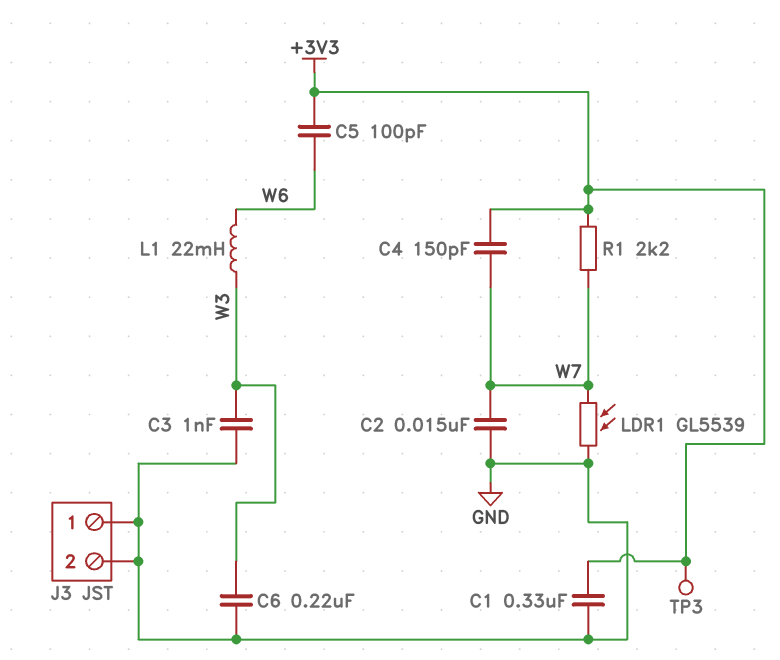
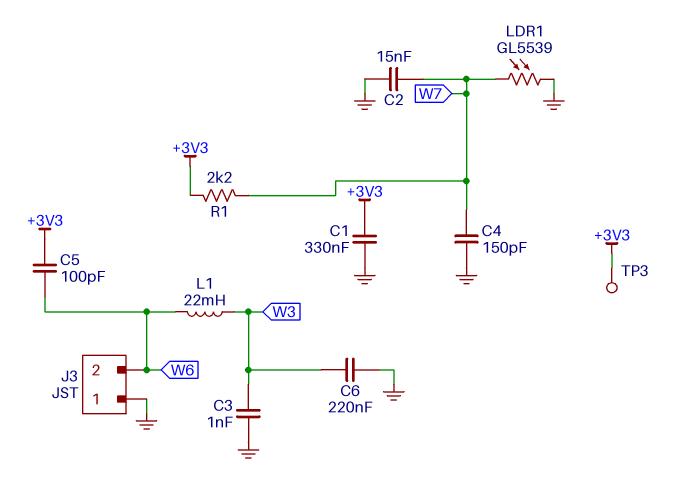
C4: 150pF (+3V3, W7) -> 150pF (GND, W7)
J3 pin 2: GND -> W6

